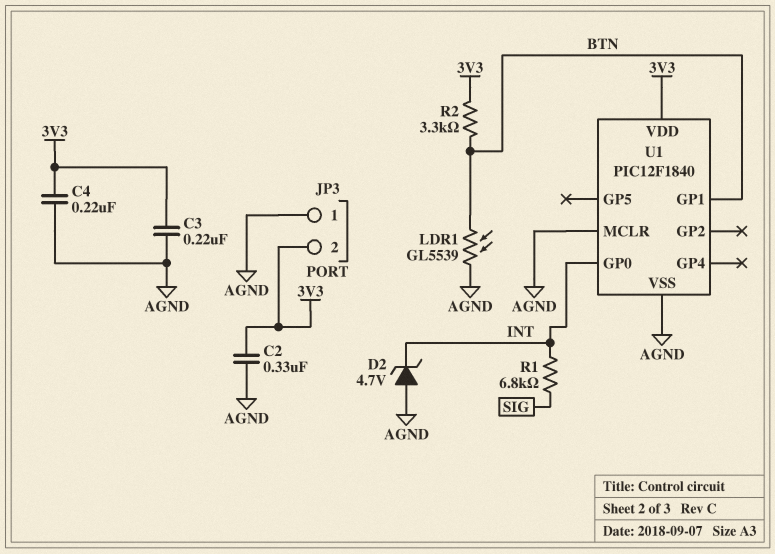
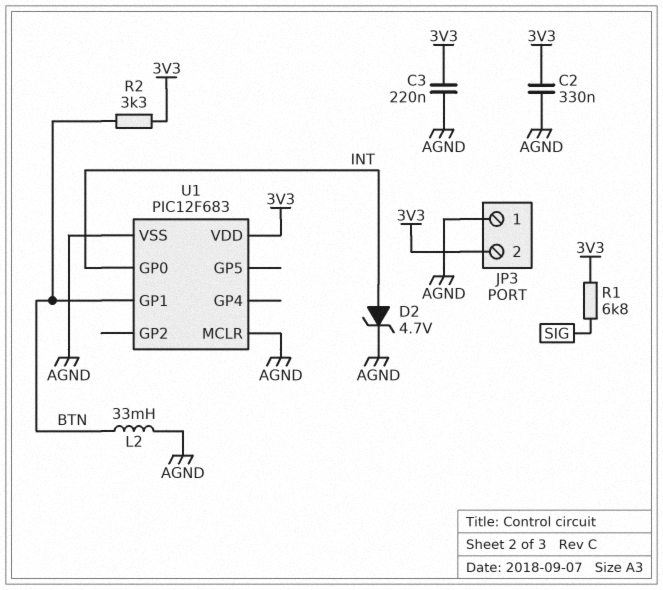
C4: 220nF (3V3, AGND) -> none
D2: zener 4.7V (A AGND, K INT) -> zener 4.7V (A INT, K AGND)
L2: none -> 33mH (AGND, BTN)
LDR1: GL5539 (AGND, BTN) -> none
R1: 6.8k (INT, SIG) -> 6.8k (3V3, SIG)
U1: PIC12F1840 -> PIC12F683

